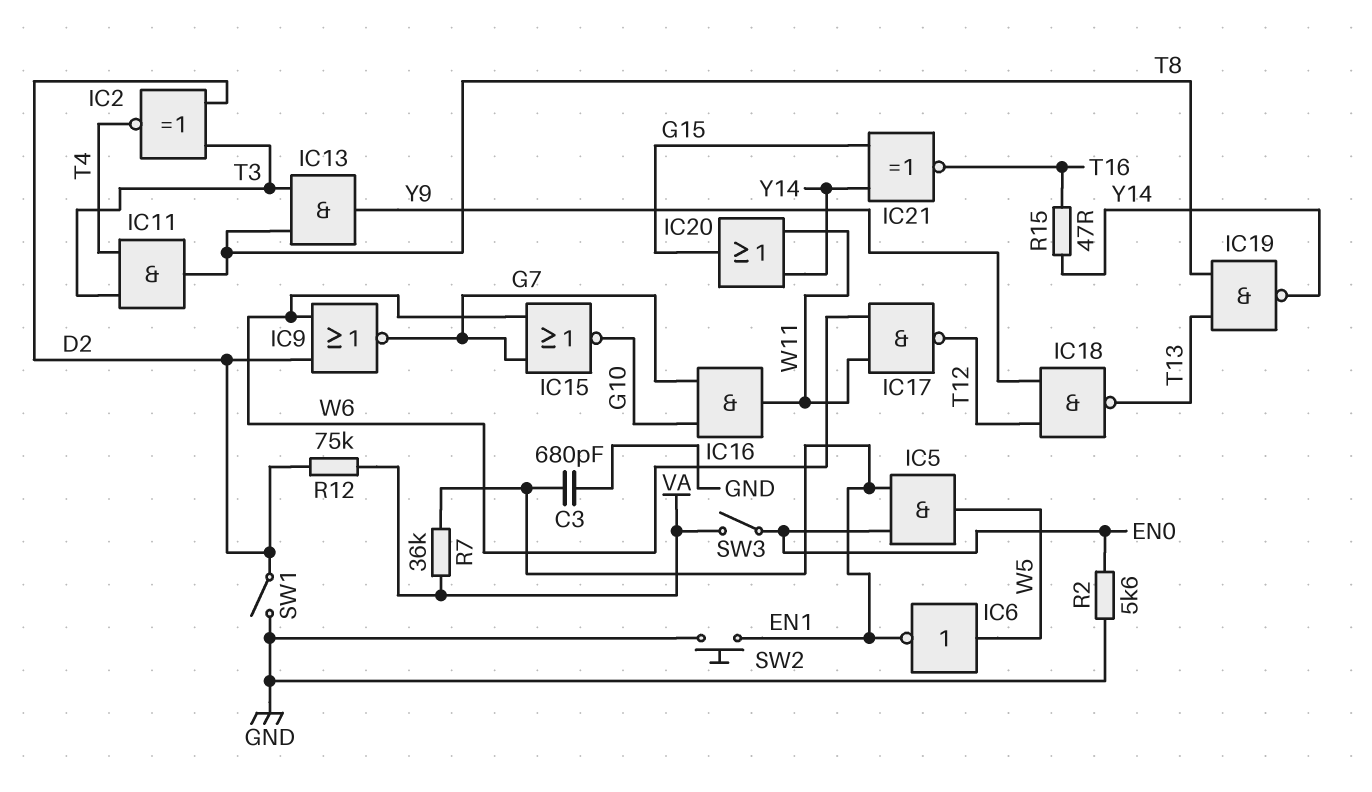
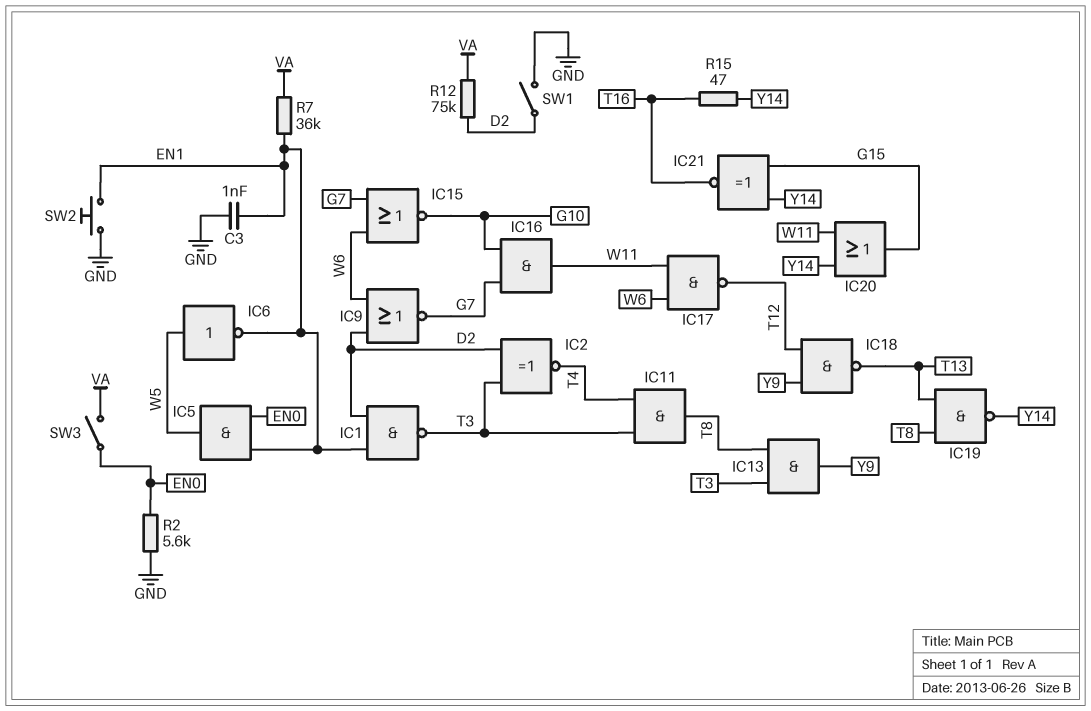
C3: 680pF (EN1, GND) -> 1nF (EN1, GND)
IC1: none -> NAND (in D2, in EN1, out T3)

